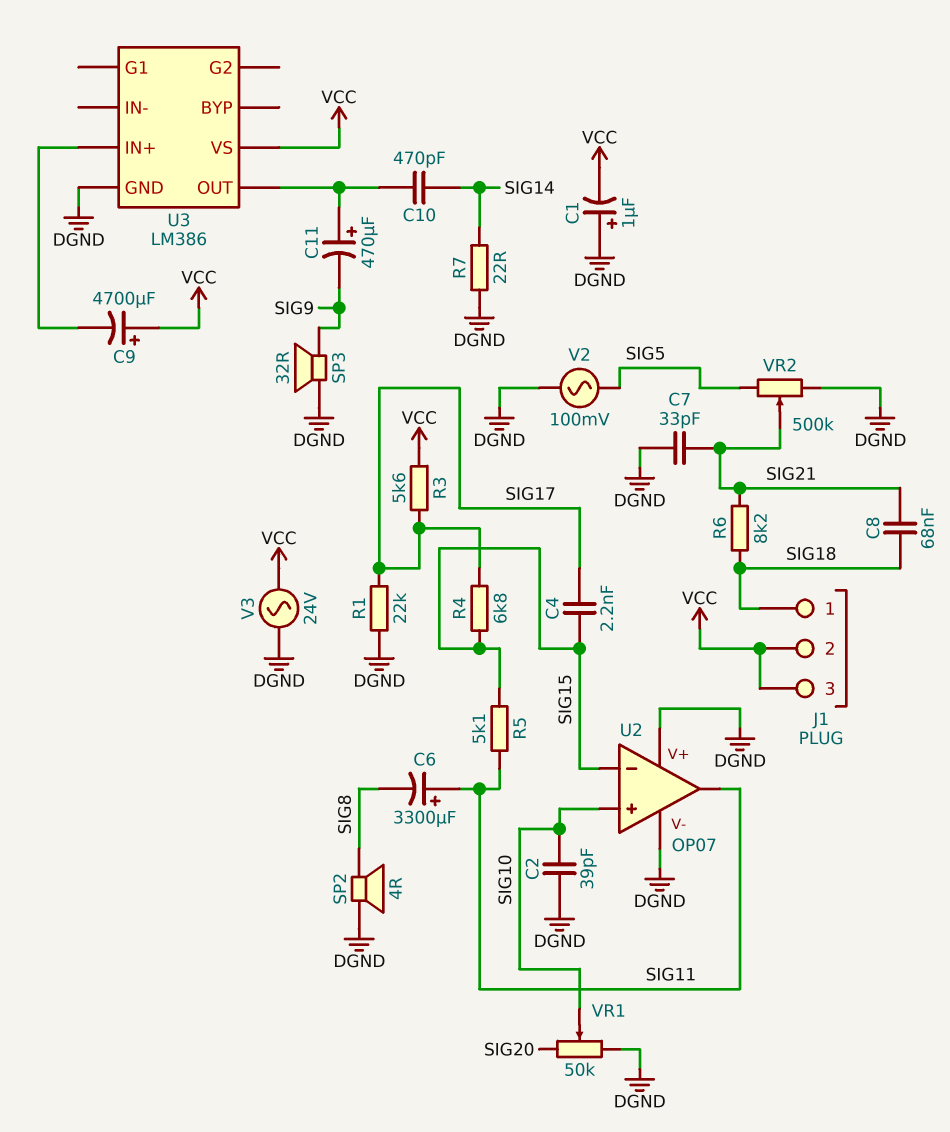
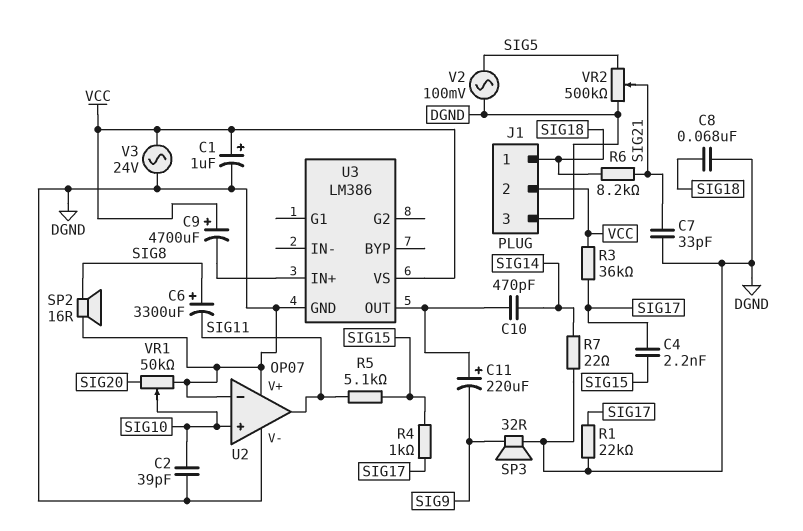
C1: 1uF (plus DGND, minus VCC) -> 1uF (plus VCC, minus DGND)
C6: 3300uF (plus SIG11, minus SIG8) -> 3300uF (plus SIG8, minus SIG11)
C8: 68nF (SIG18, SIG21) -> 68nF (DGND, SIG18)
C11: 470uF (plus U3/OUT, minus SIG9) -> 220uF (plus U3/OUT, minus SIG9)
J1 pin 3: VCC -> DGND
R3: 5.6k (SIG17, VCC) -> 36k (SIG17, VCC)
R4: 6.8k (SIG15, SIG17) -> 1k (SIG15, SIG17)
SP2: speaker 4R (DGND, SIG8) -> speaker 16R (DGND, SIG8)
U2 pin in-: SIG15 -> DGND

